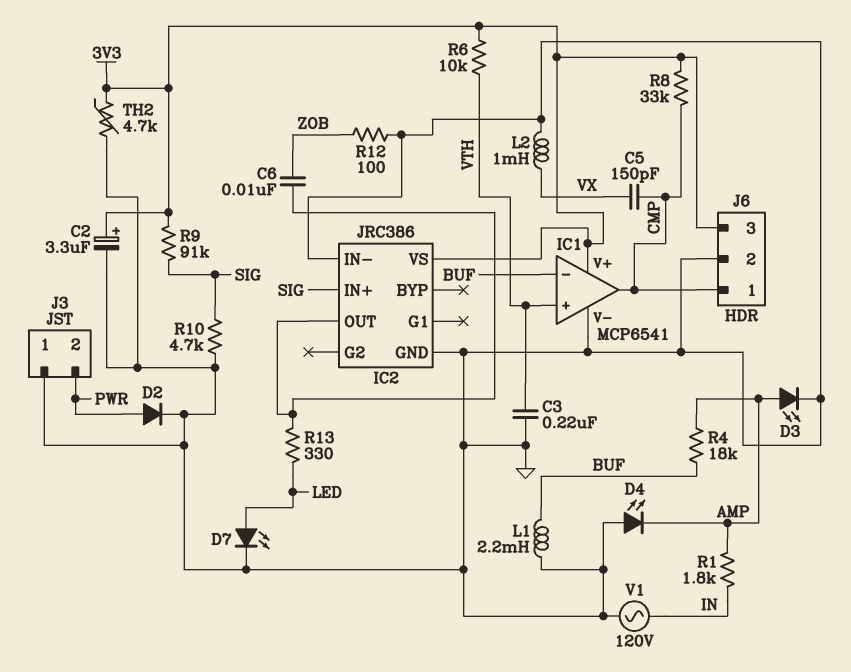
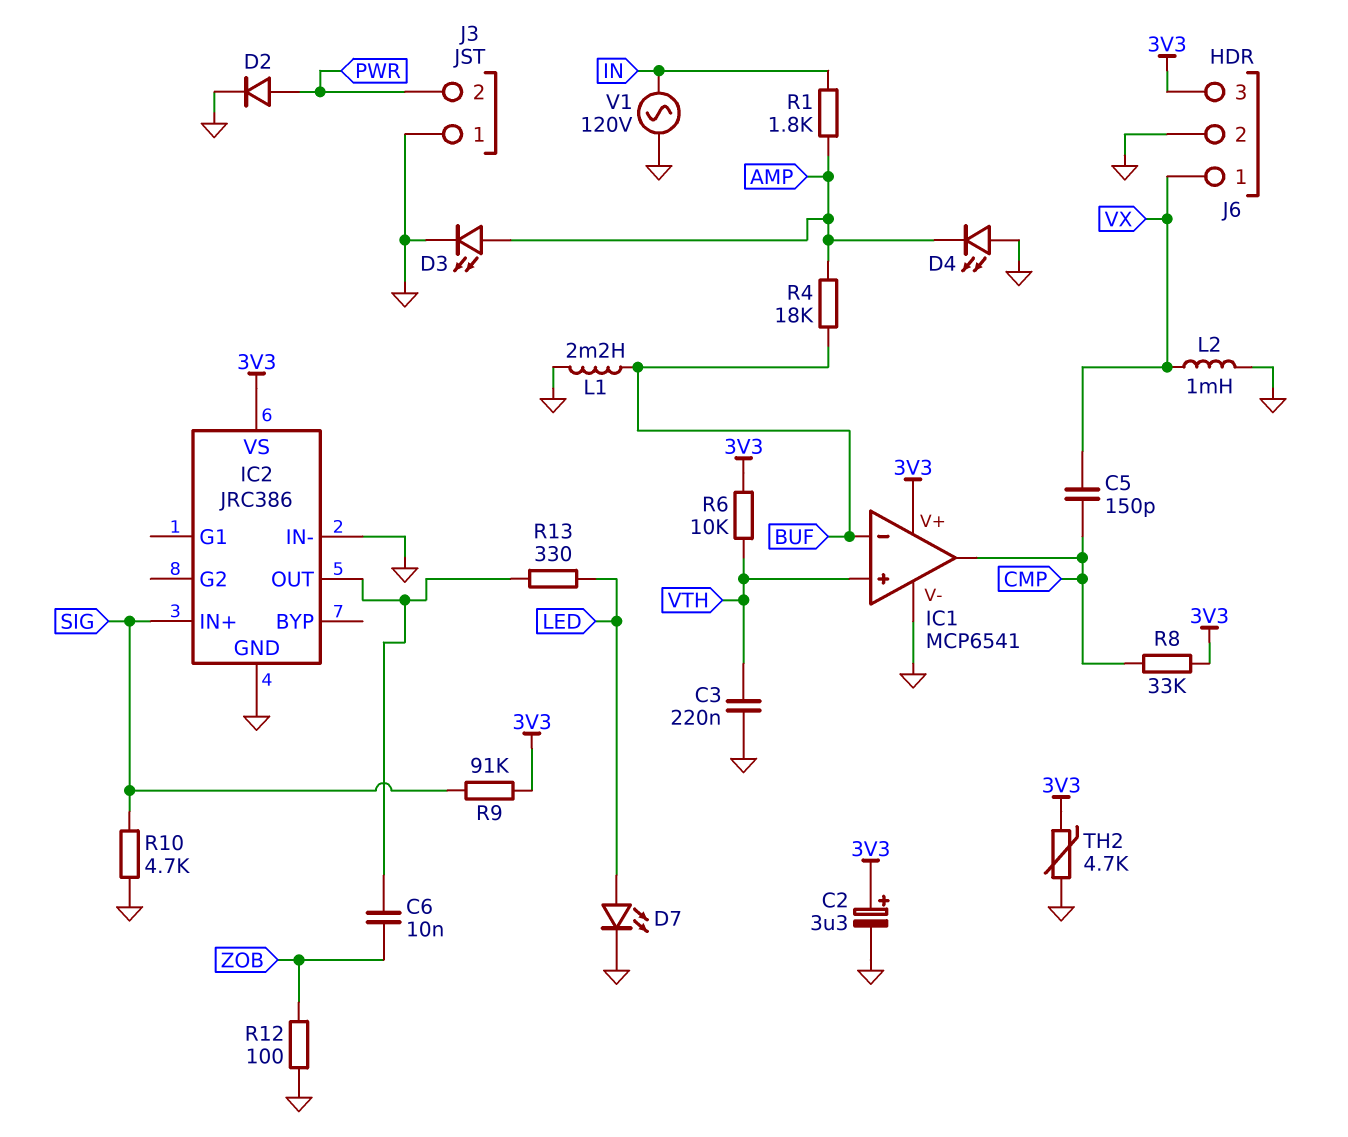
J6 pin 1: CMP -> VX

